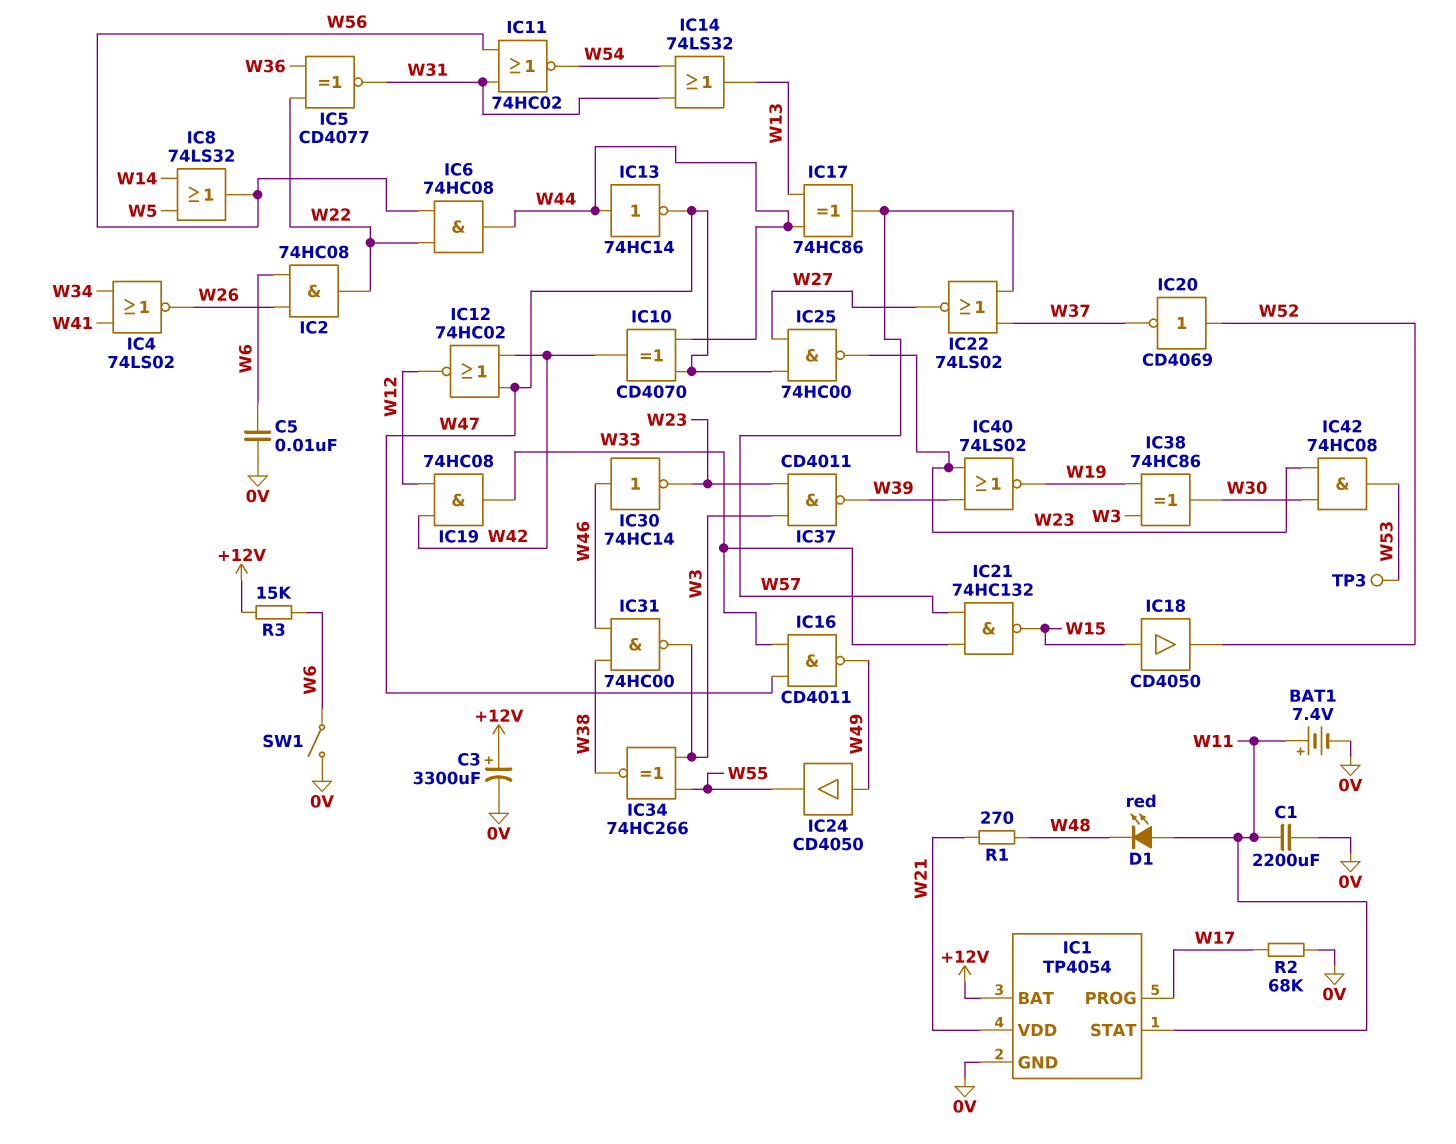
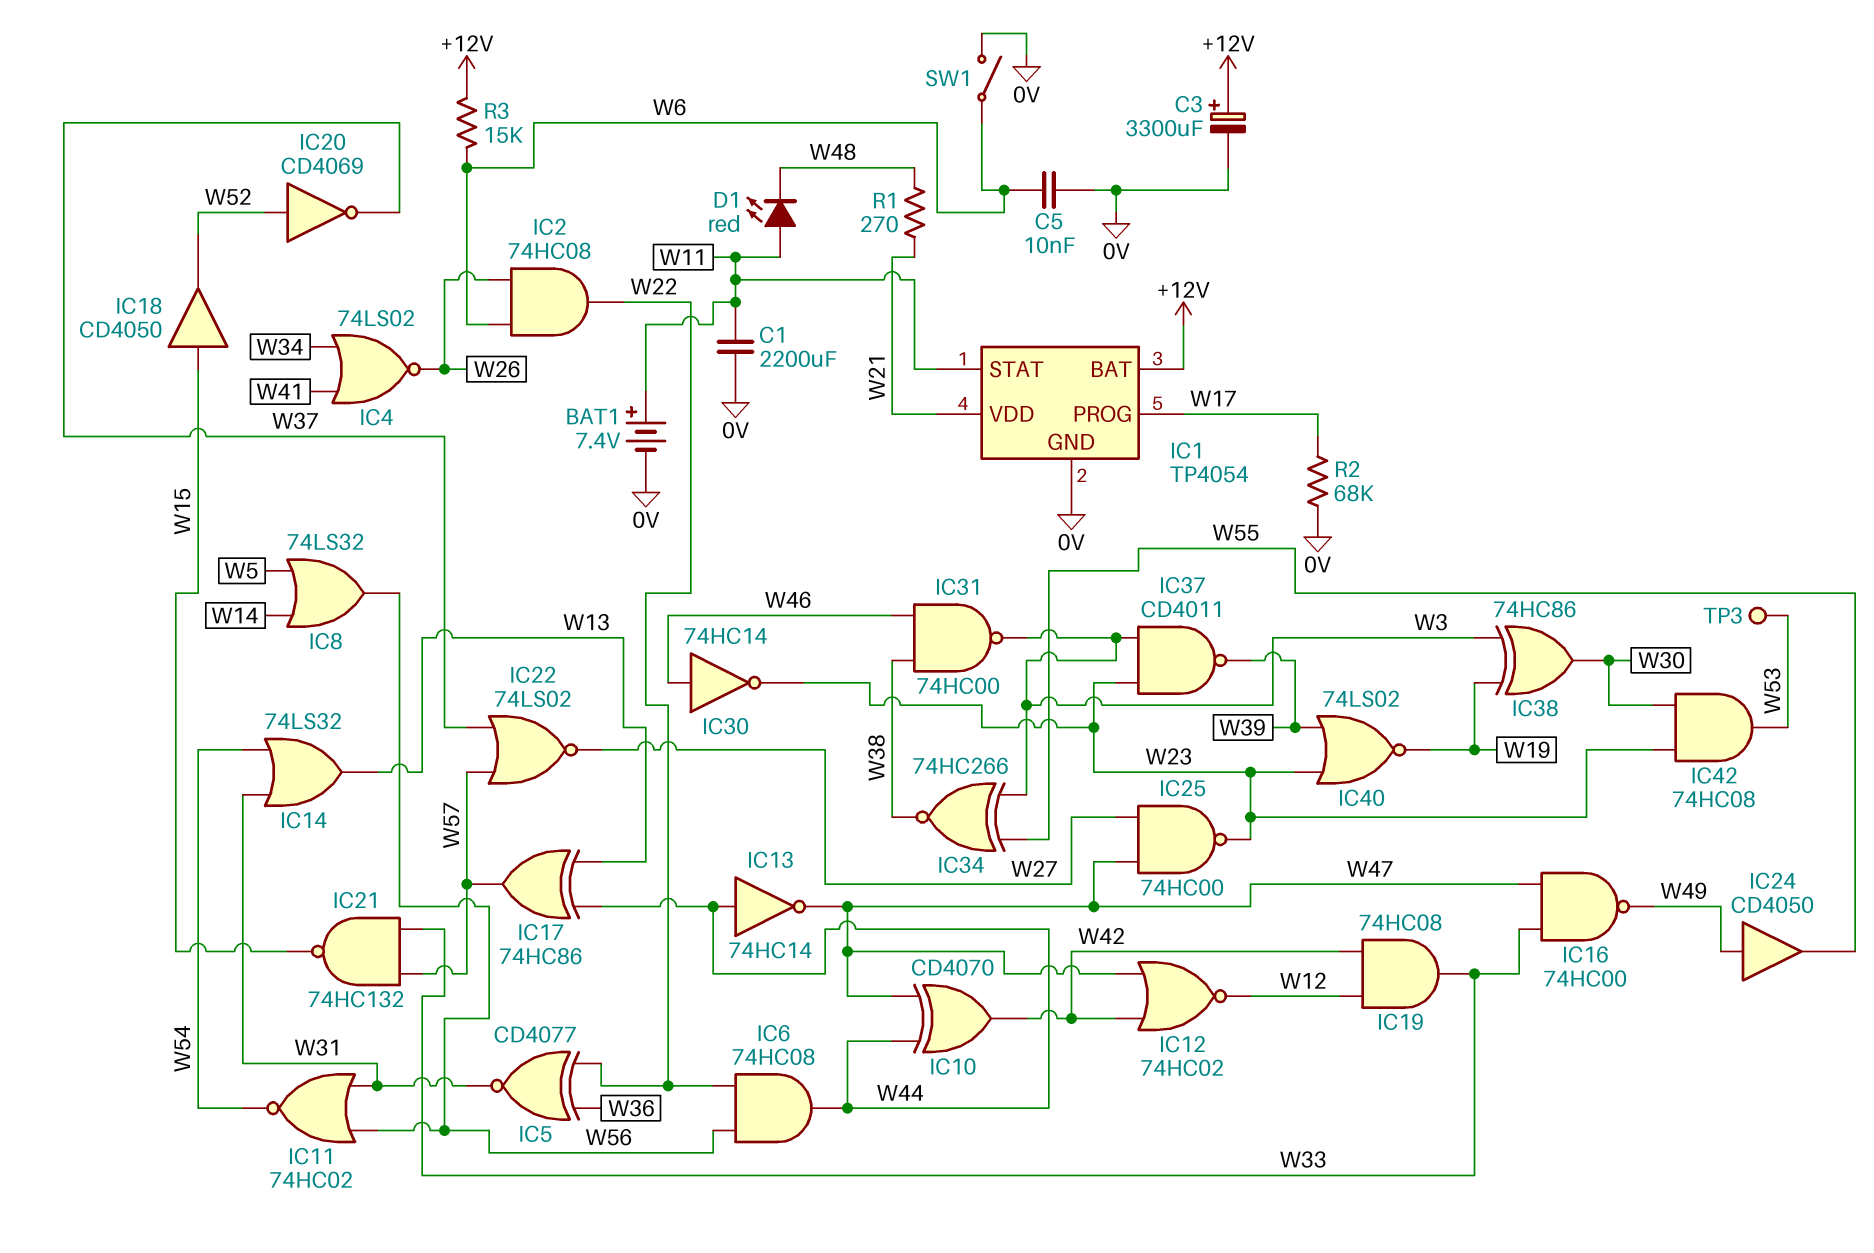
IC16: NAND CD4011 (in W33, in W47, out W49) -> NAND 74HC00 (in W33, in W47, out W49)

